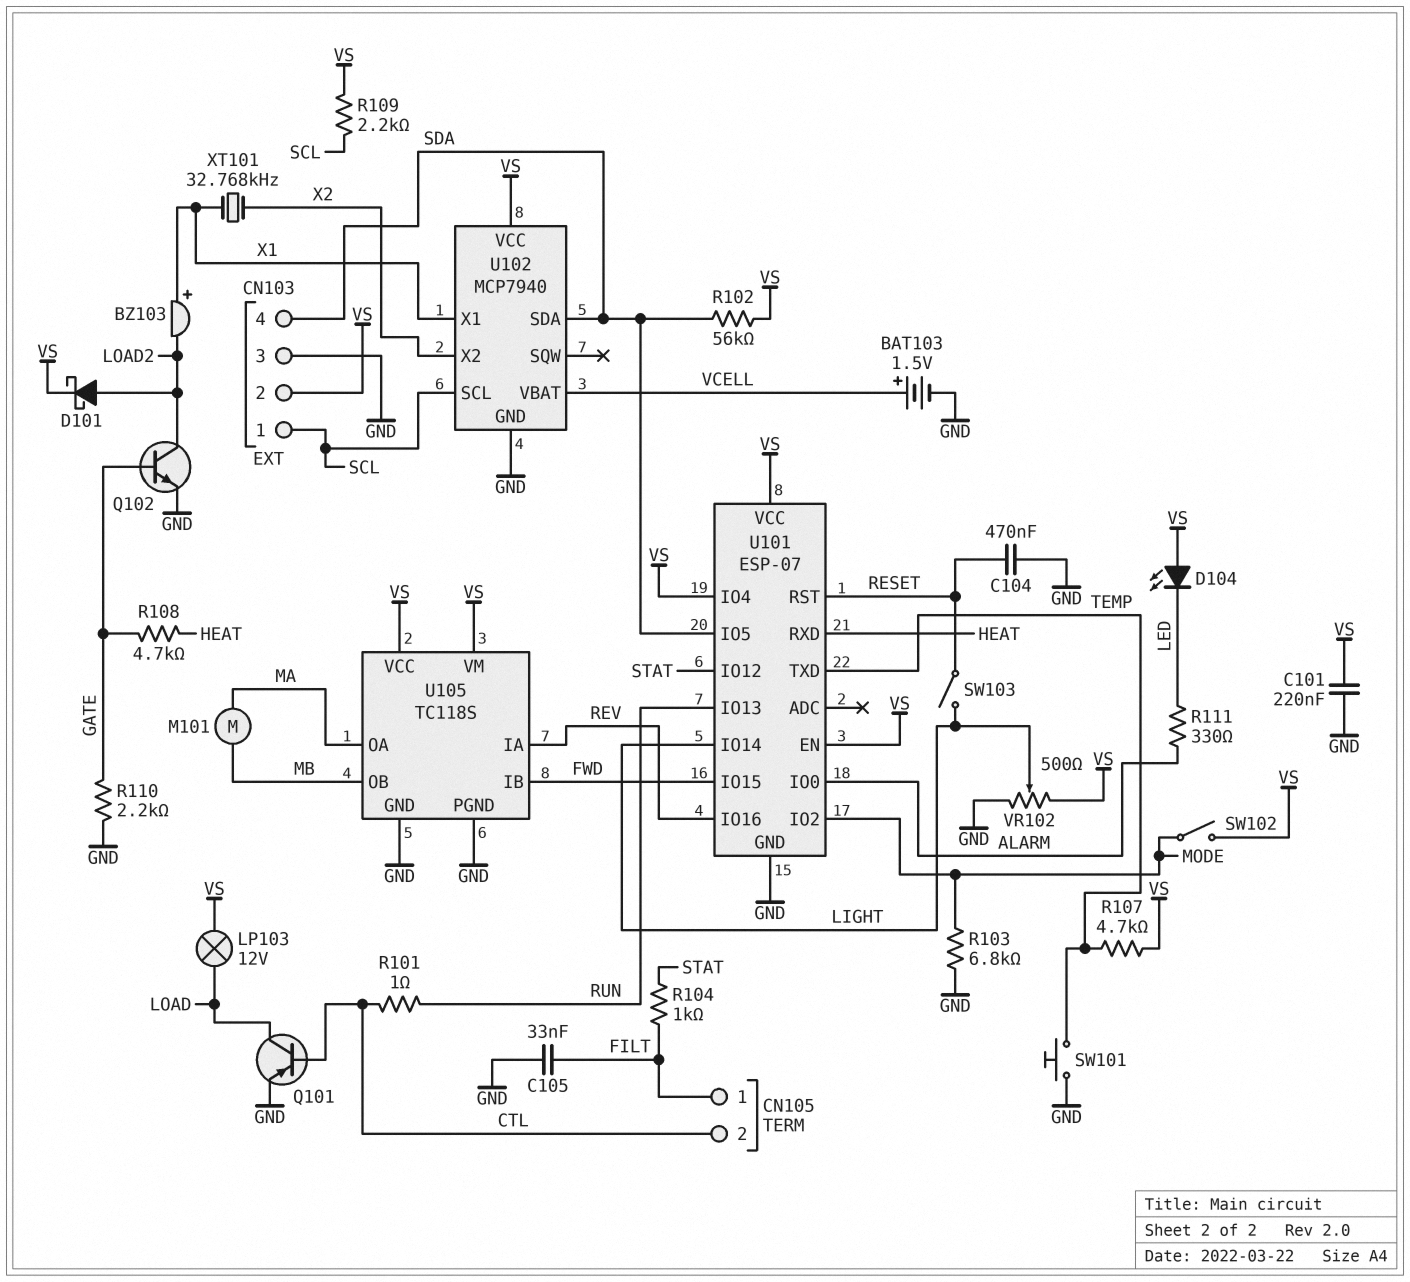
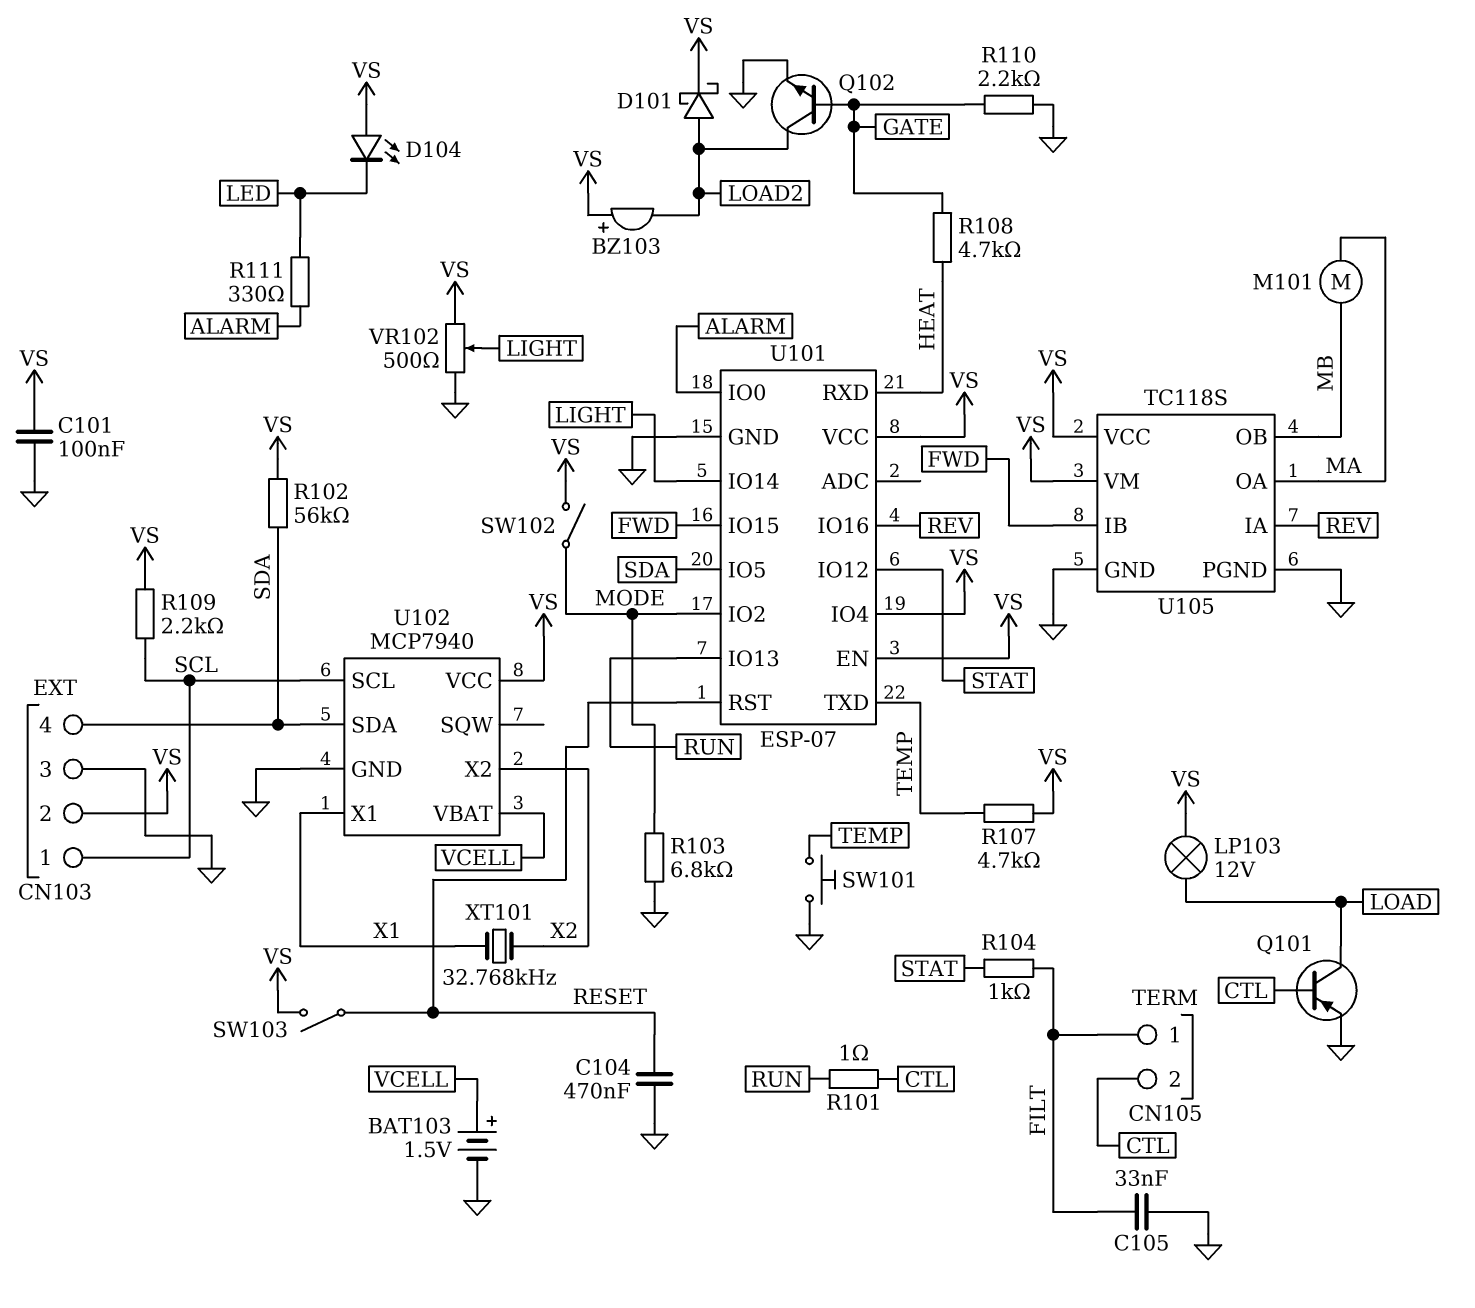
BZ103: buzzer (plus X1, minus LOAD2) -> buzzer (plus VS, minus LOAD2)
C101: 220nF (GND, VS) -> 100nF (GND, VS)
SW103: switch (LIGHT, RESET) -> switch (RESET, VS)

